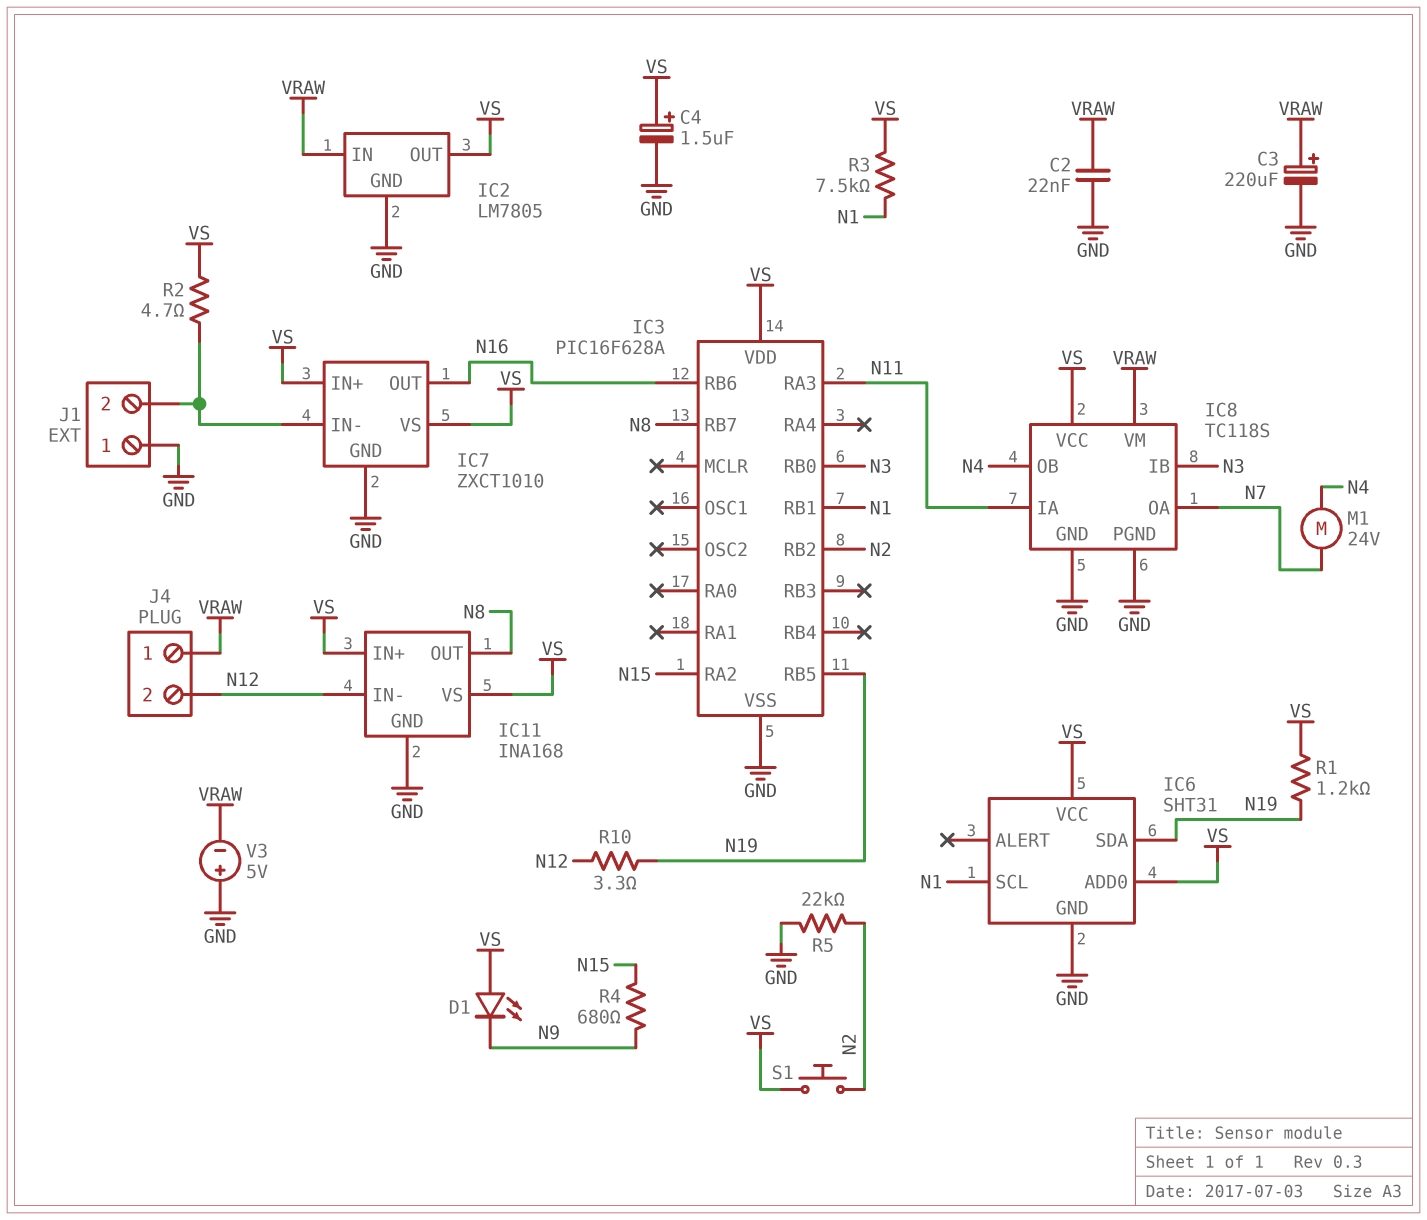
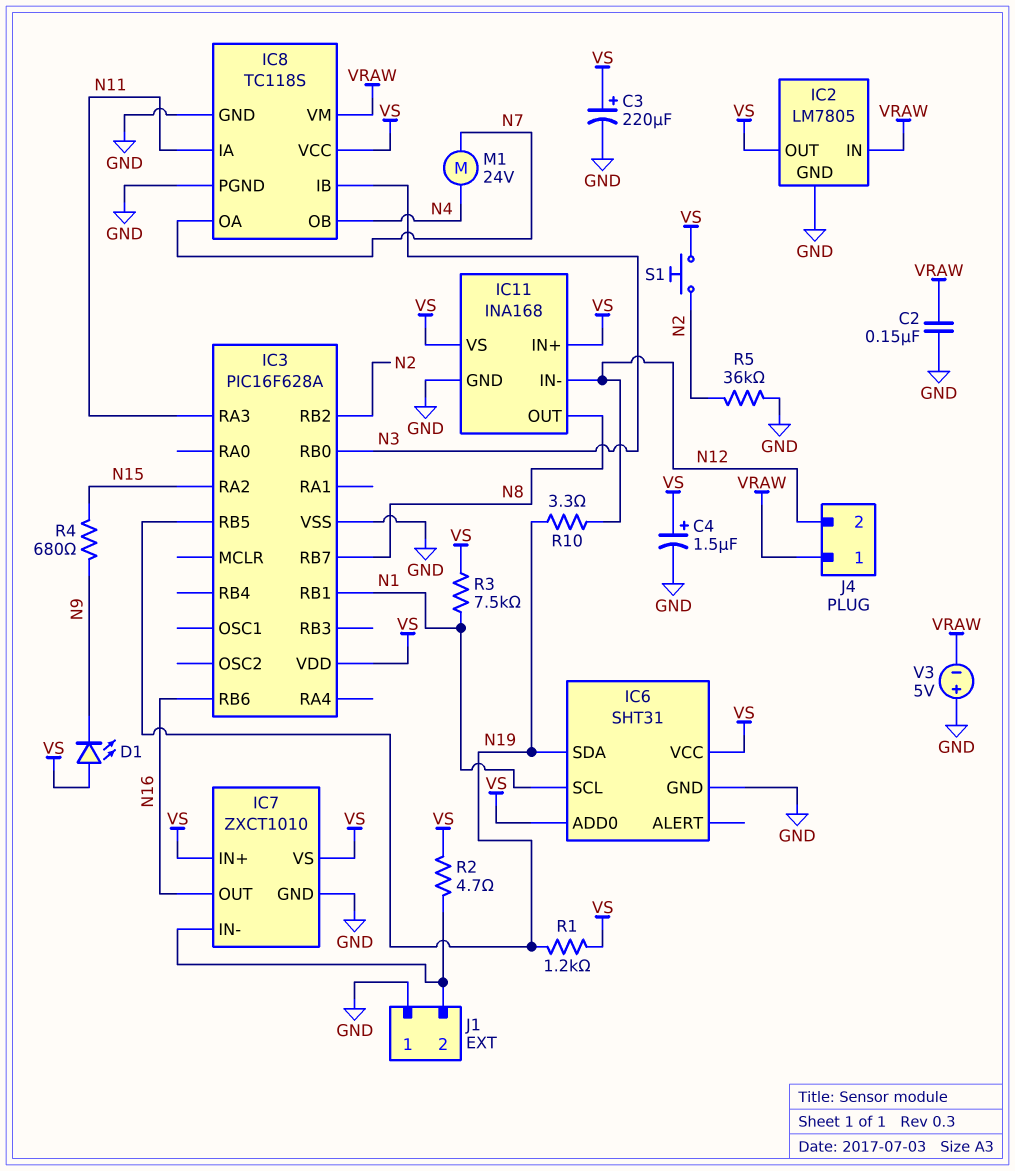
C2: 22nF (GND, VRAW) -> 150nF (GND, VRAW)
C3: 220uF (plus VRAW, minus GND) -> 220uF (plus VS, minus GND)
R5: 22k (GND, N2) -> 36k (GND, N2)

